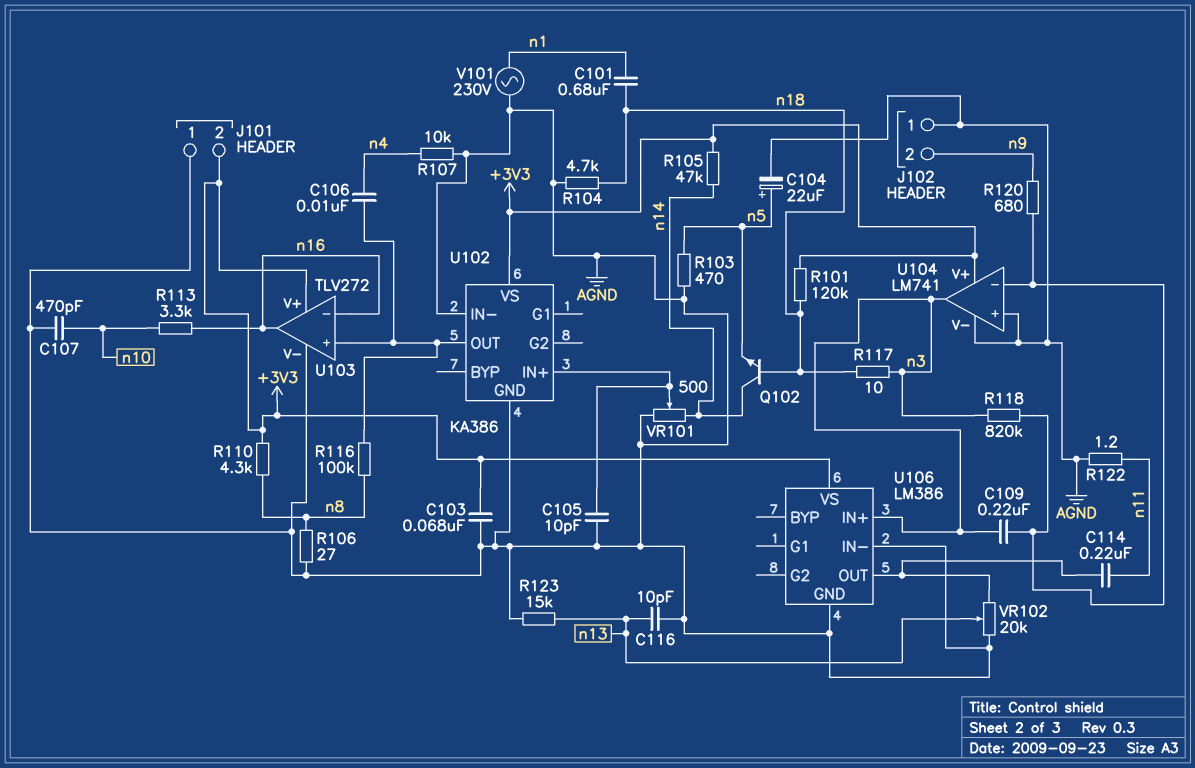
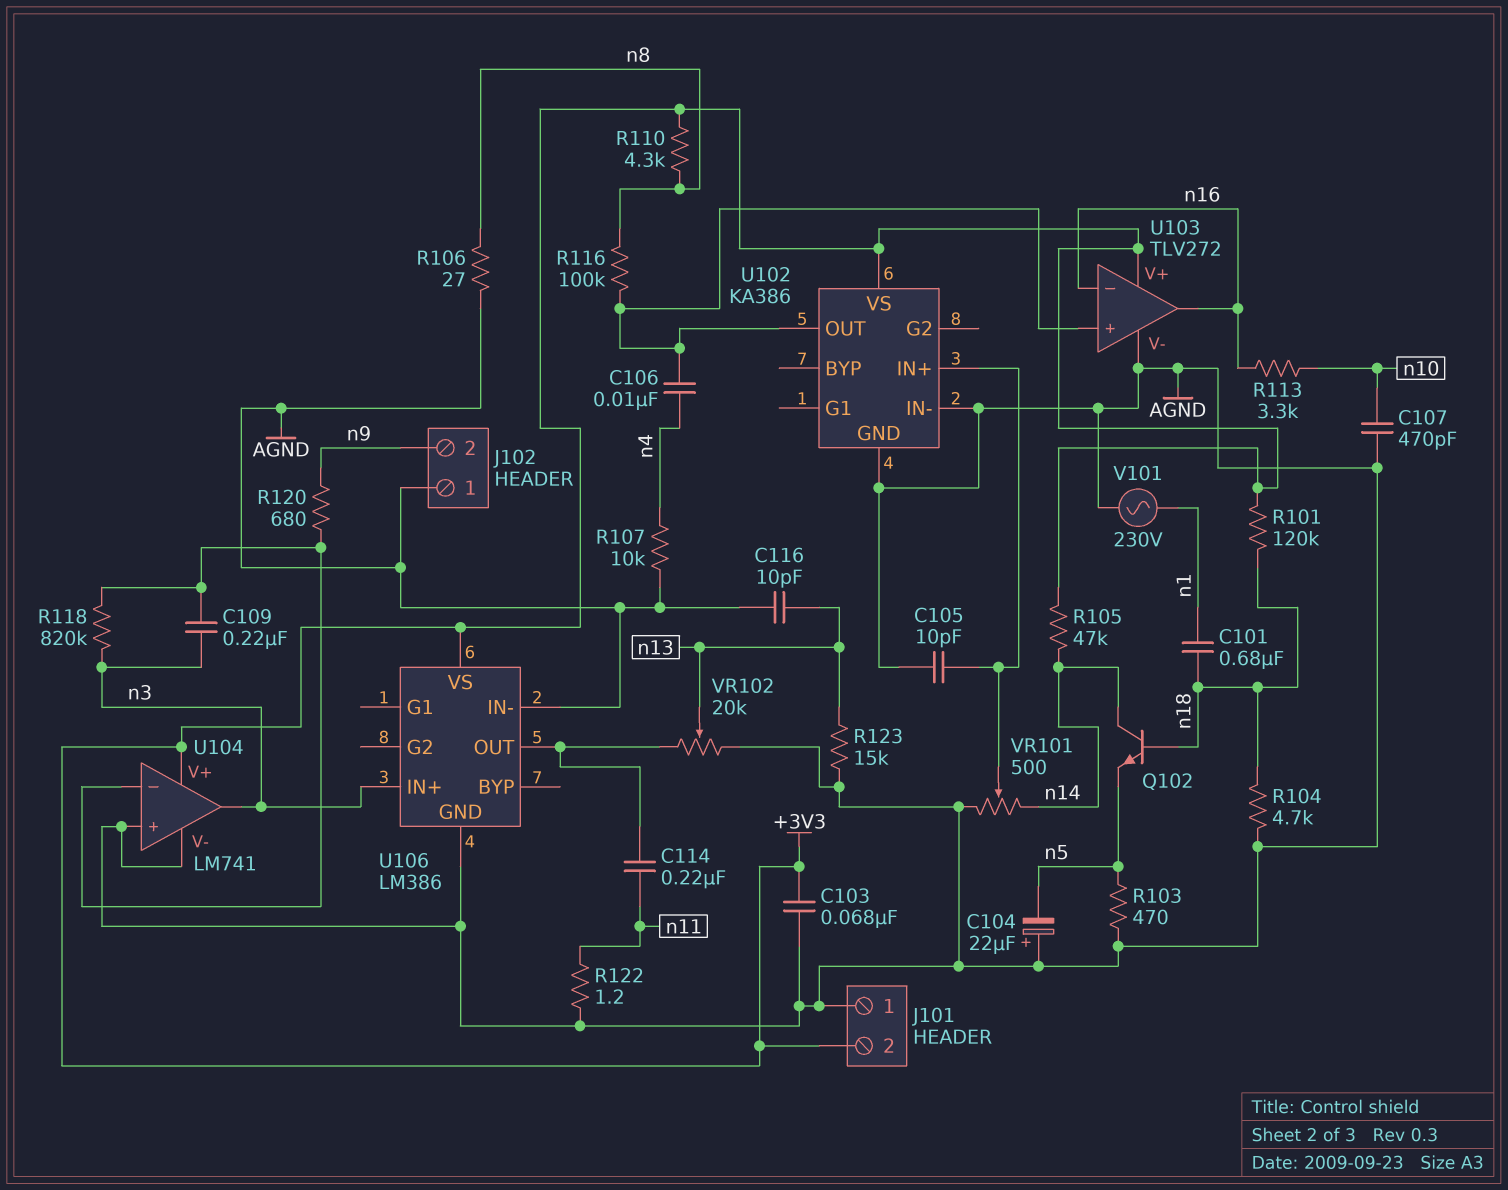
C104: 22uF (plus n5, minus AGND) -> 22uF (plus AGND, minus n5)
R117: 10 (n3, n18) -> none

